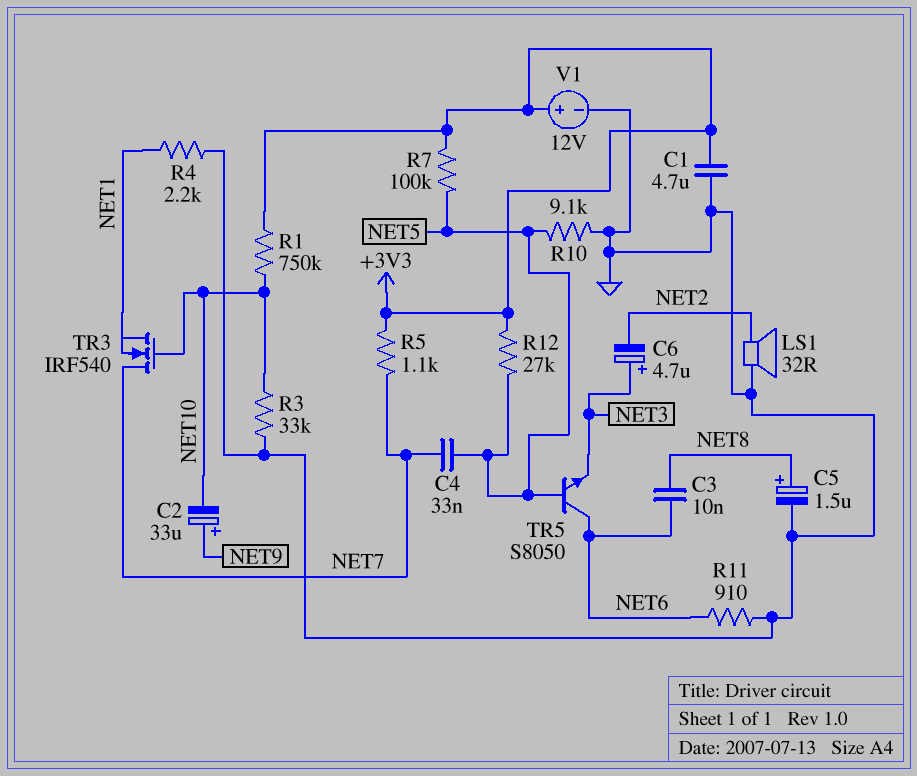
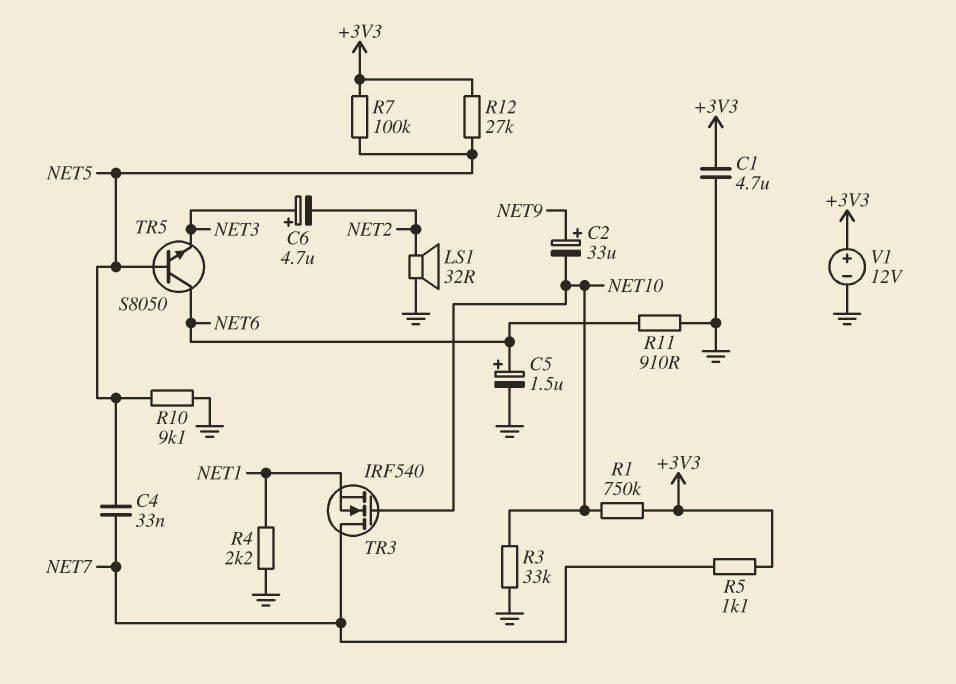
C3: 10nF (NET6, NET8) -> none
C5: 1.5uF (plus NET8, minus GND) -> 1.5uF (plus NET6, minus GND)

